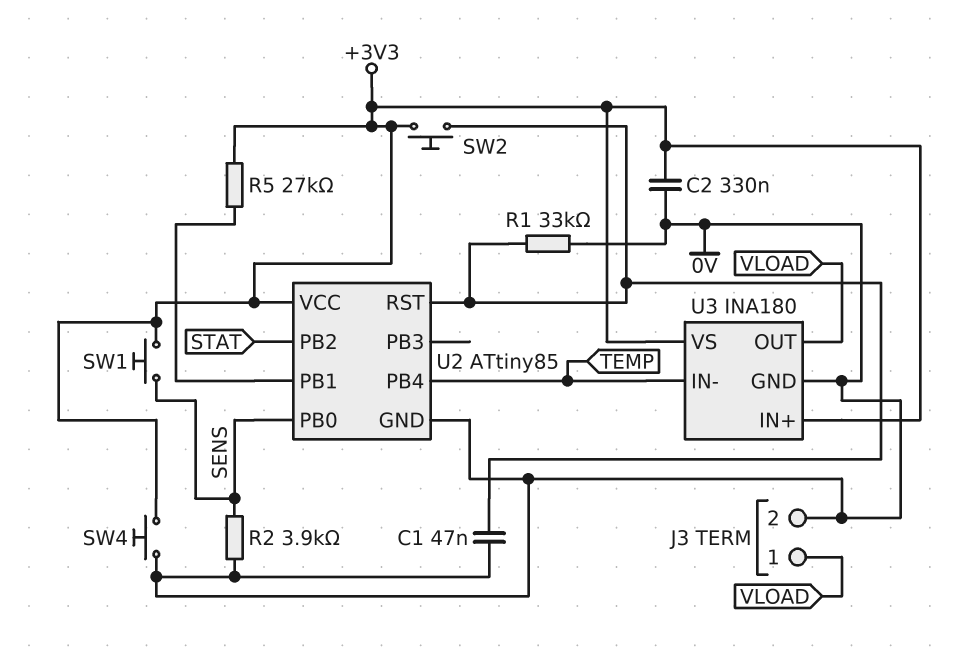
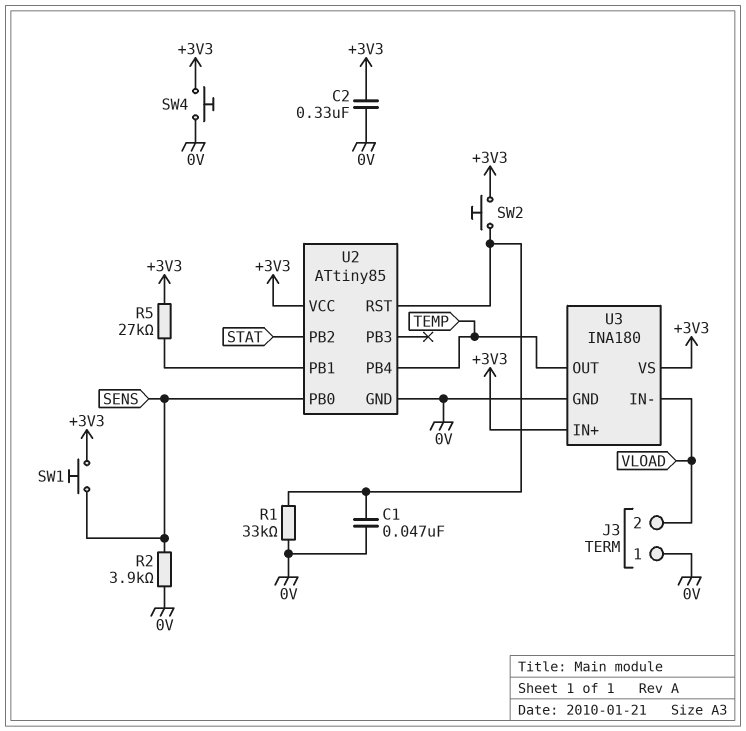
J3 pin 1: VLOAD -> 0V
J3 pin 2: 0V -> VLOAD
U3 pin IN-: TEMP -> VLOAD
U3 pin OUT: VLOAD -> TEMP

